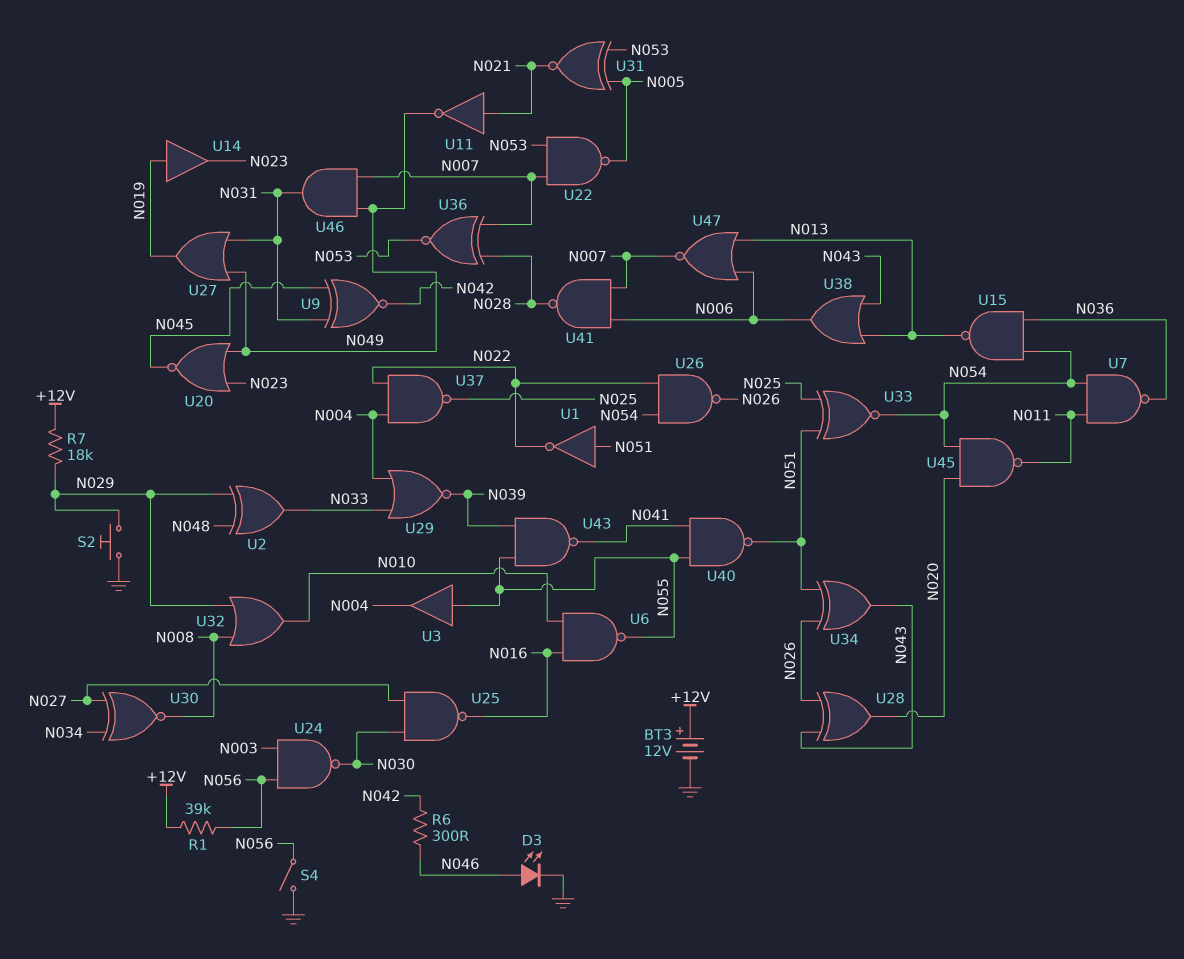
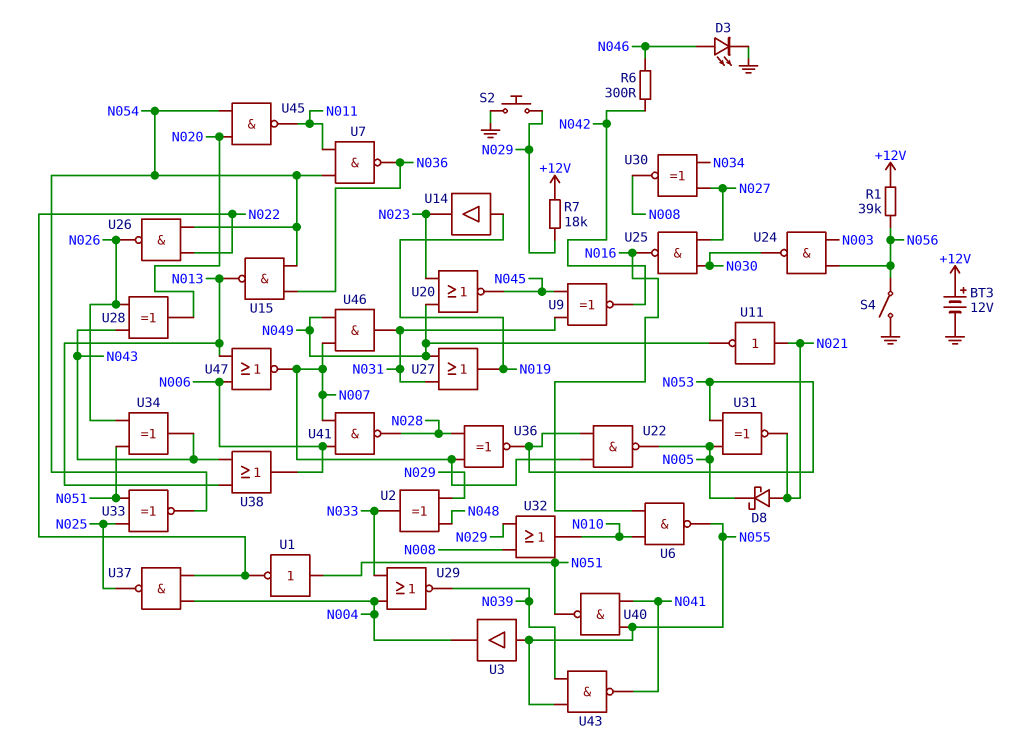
D8: none -> schottky (A N021, K N005)

